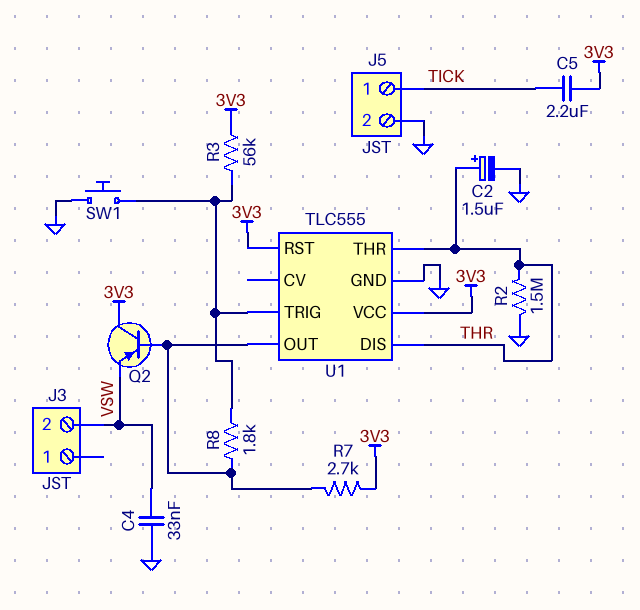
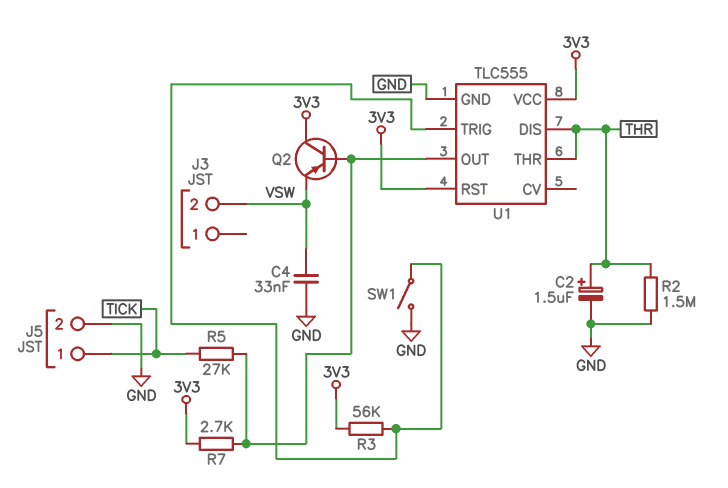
C5: 2.2uF (3V3, TICK) -> none
R5: none -> 27k (TICK, U1/OUT)
R8: 1.8k (U1/OUT, U1/TRIG) -> none
SW1: button (GND, U1/TRIG) -> switch (GND, U1/TRIG)

